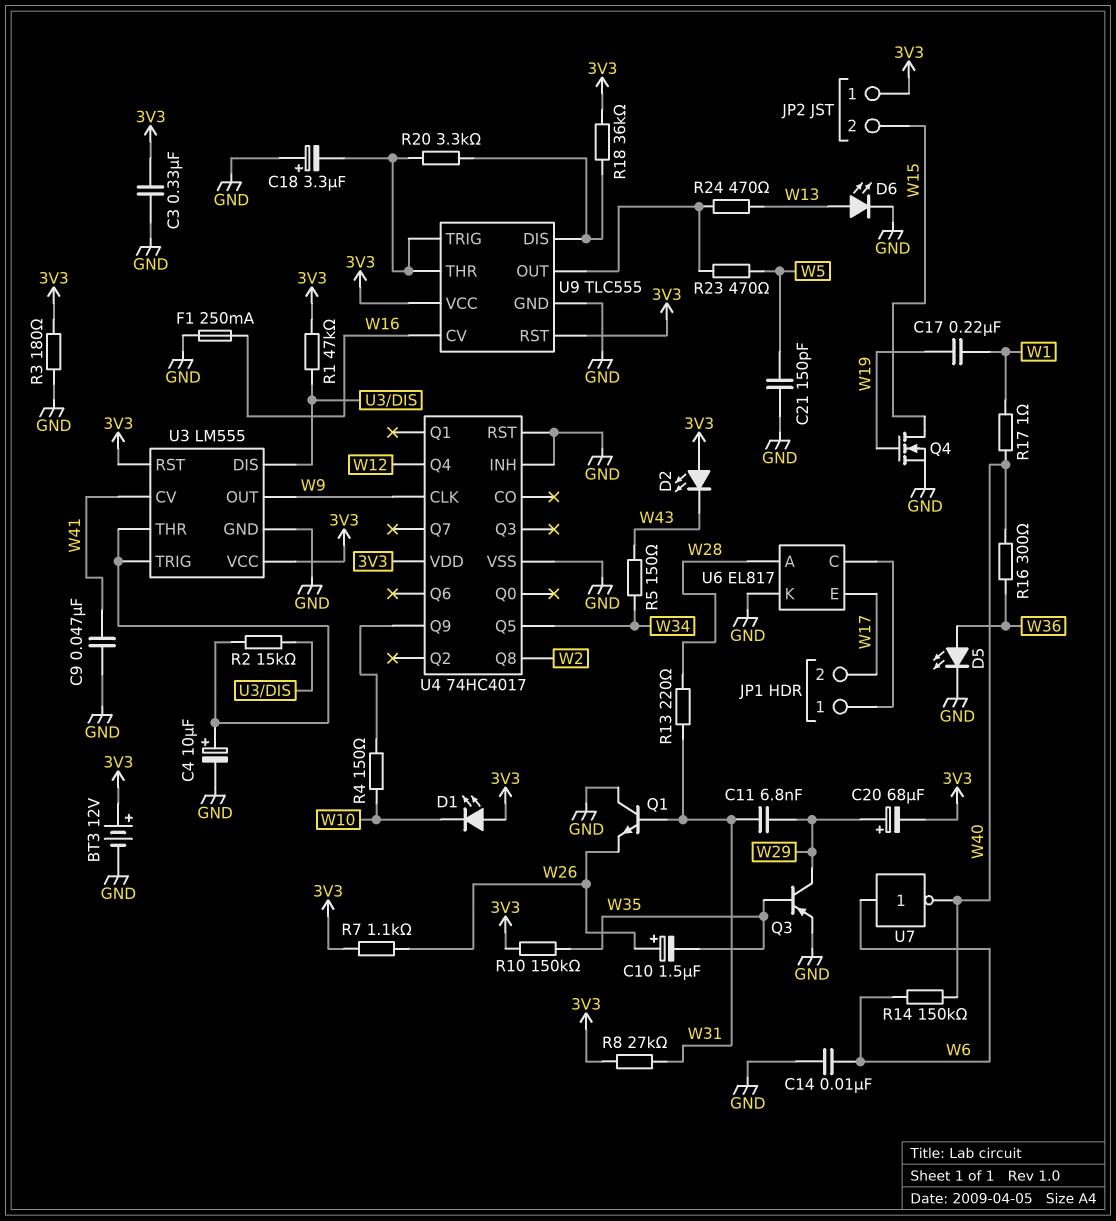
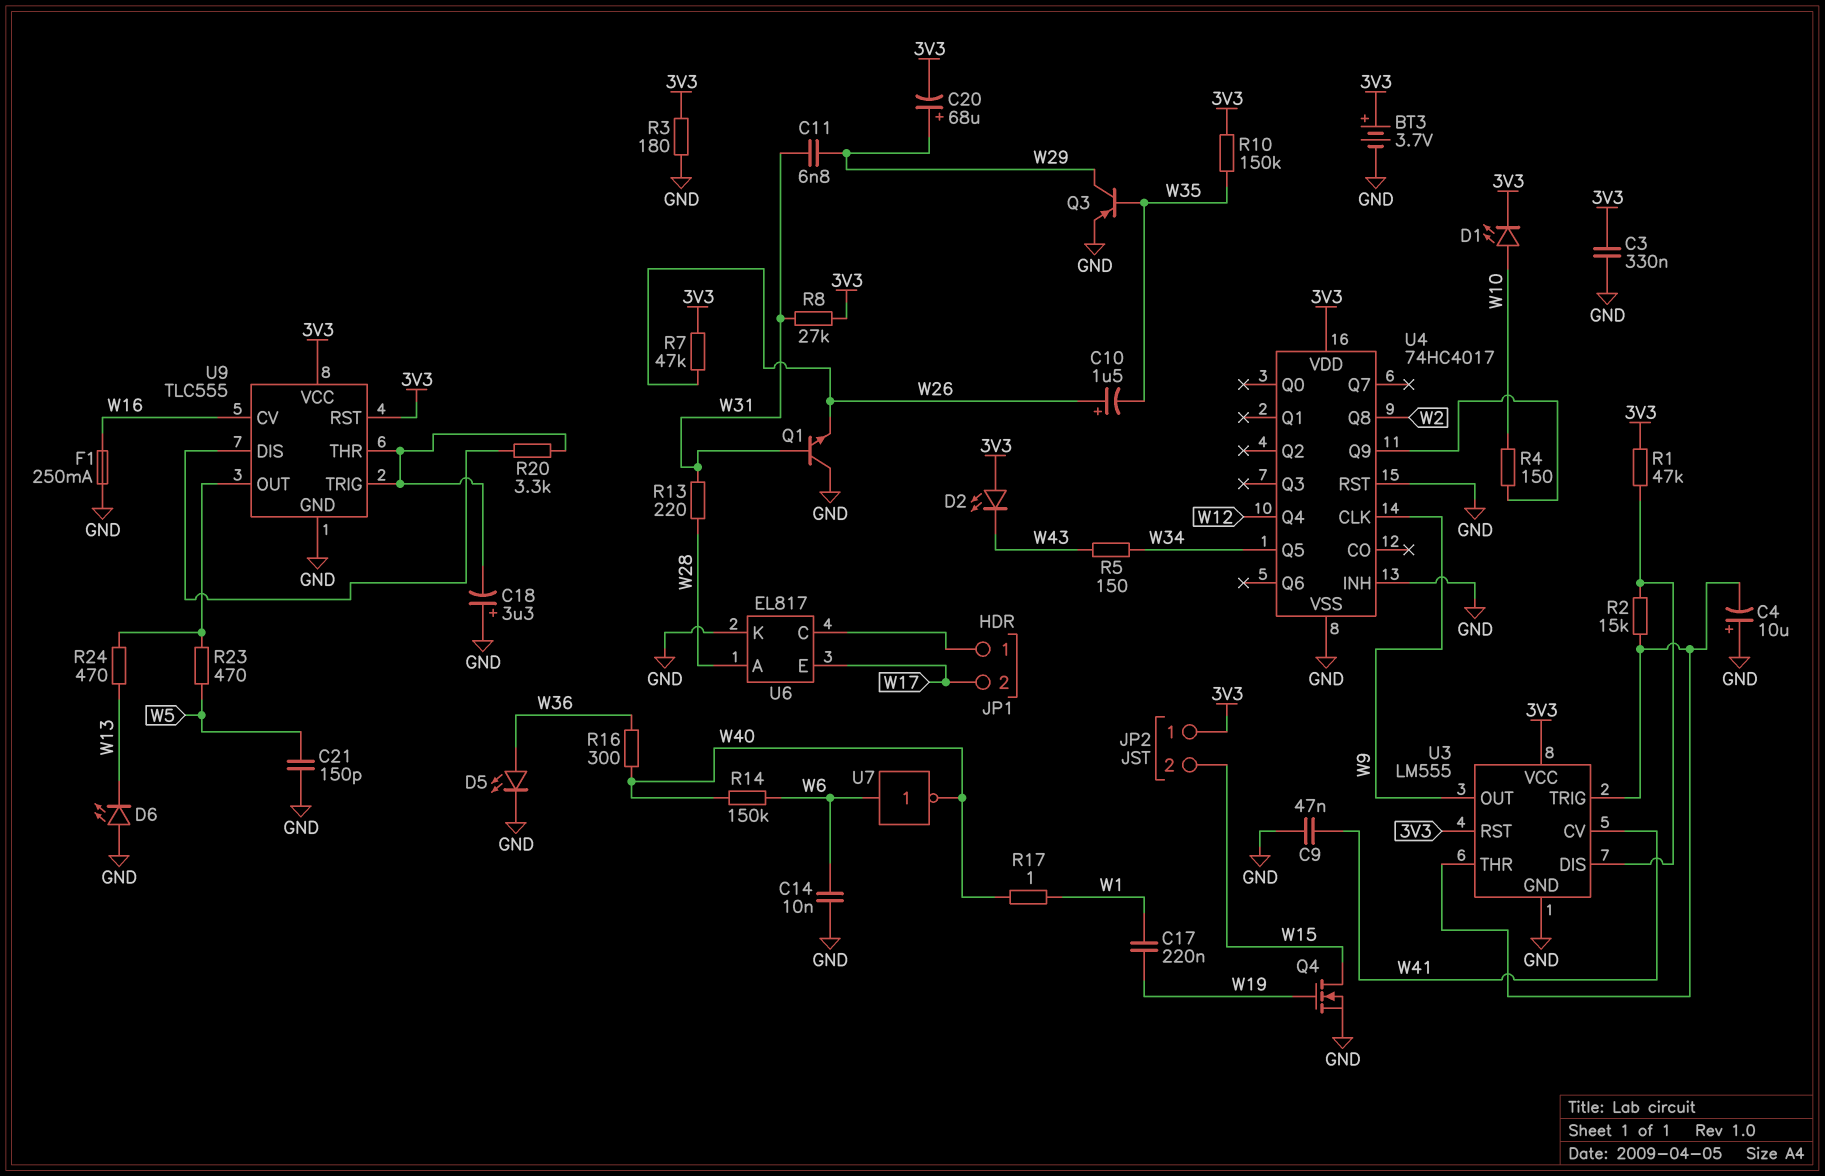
BT3: 12V (plus 3V3, minus GND) -> 3.7V (plus 3V3, minus GND)
C4: 10uF (plus U3/THR, minus GND) -> 10uF (plus GND, minus U3/THR)
D1: LED (A 3V3, K W10) -> LED (A W10, K 3V3)
D6: LED (A W13, K GND) -> LED (A GND, K W13)
R7: 1.1k (3V3, W26) -> 47k (3V3, W26)
R18: 36k (3V3, U9/DIS) -> none

